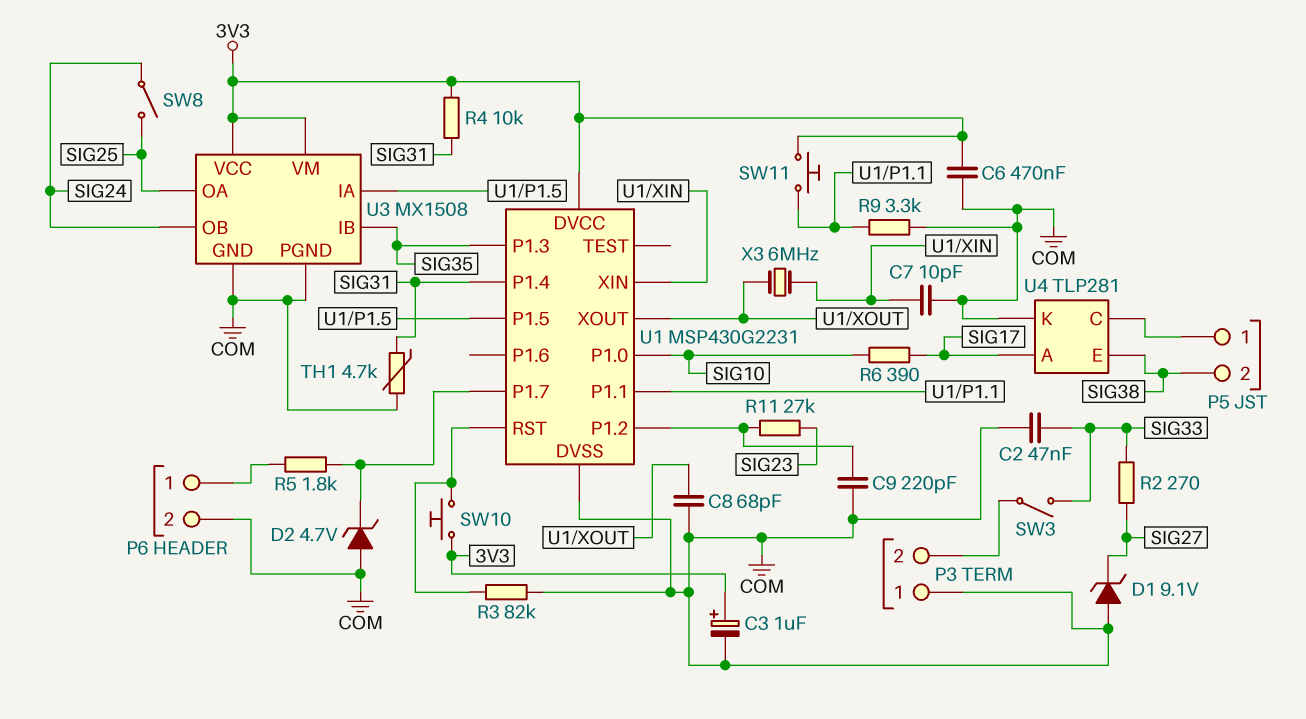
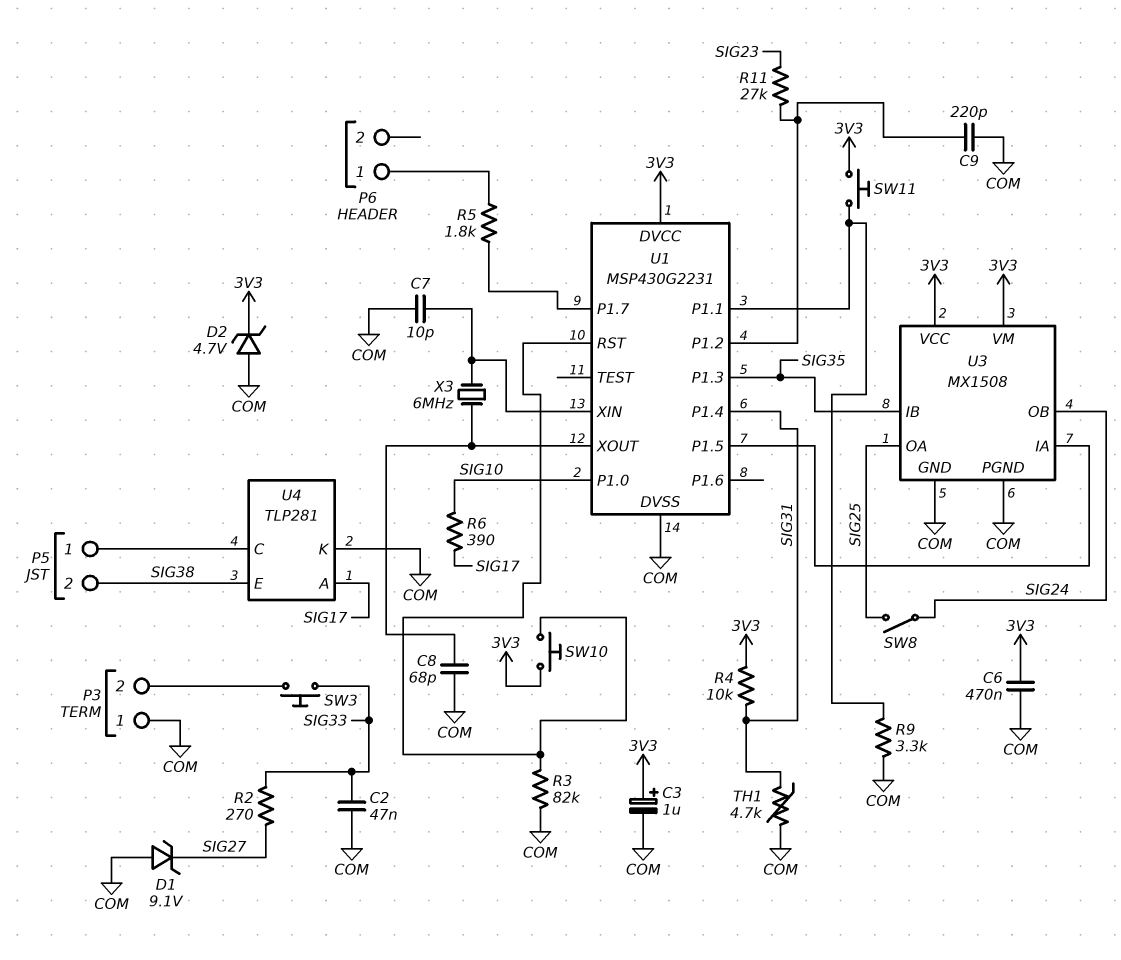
D2: zener 4.7V (A COM, K U1/P1.7) -> zener 4.7V (A COM, K 3V3)
P6 pin 2: COM -> none
SW3: switch (P3/2, SIG33) -> button (P3/2, SIG33)

